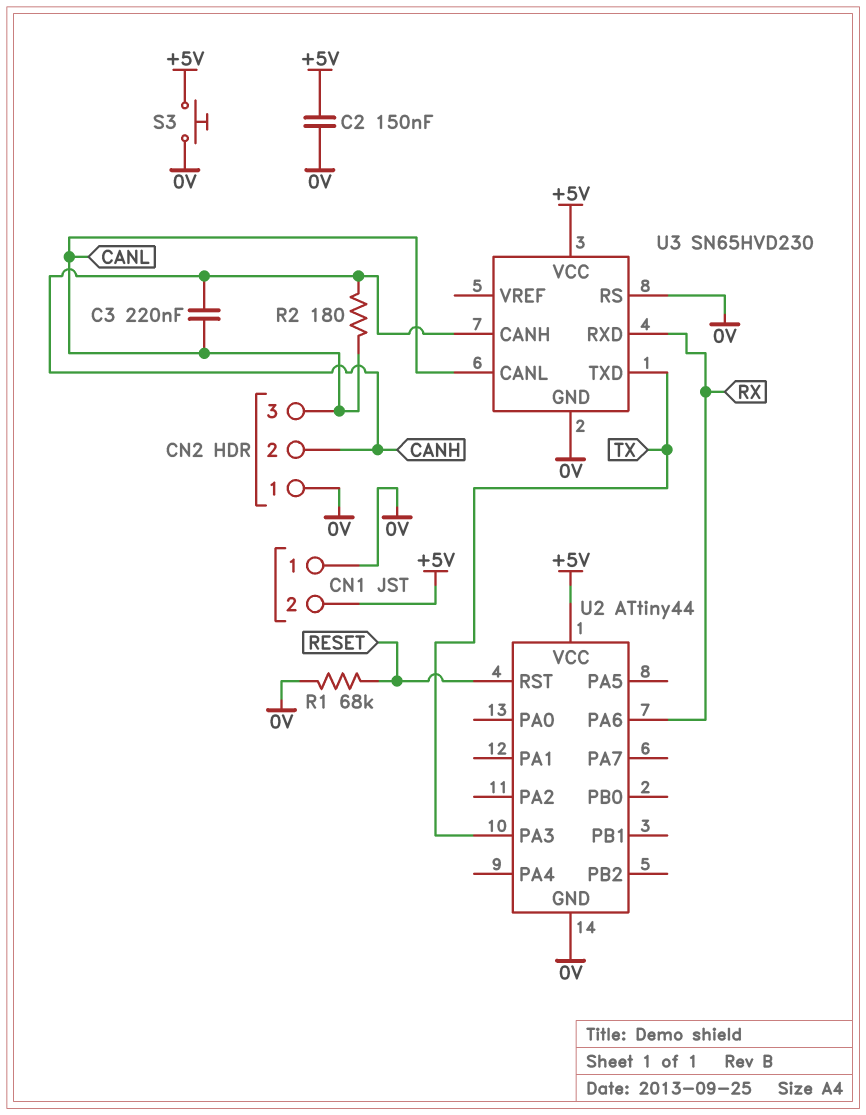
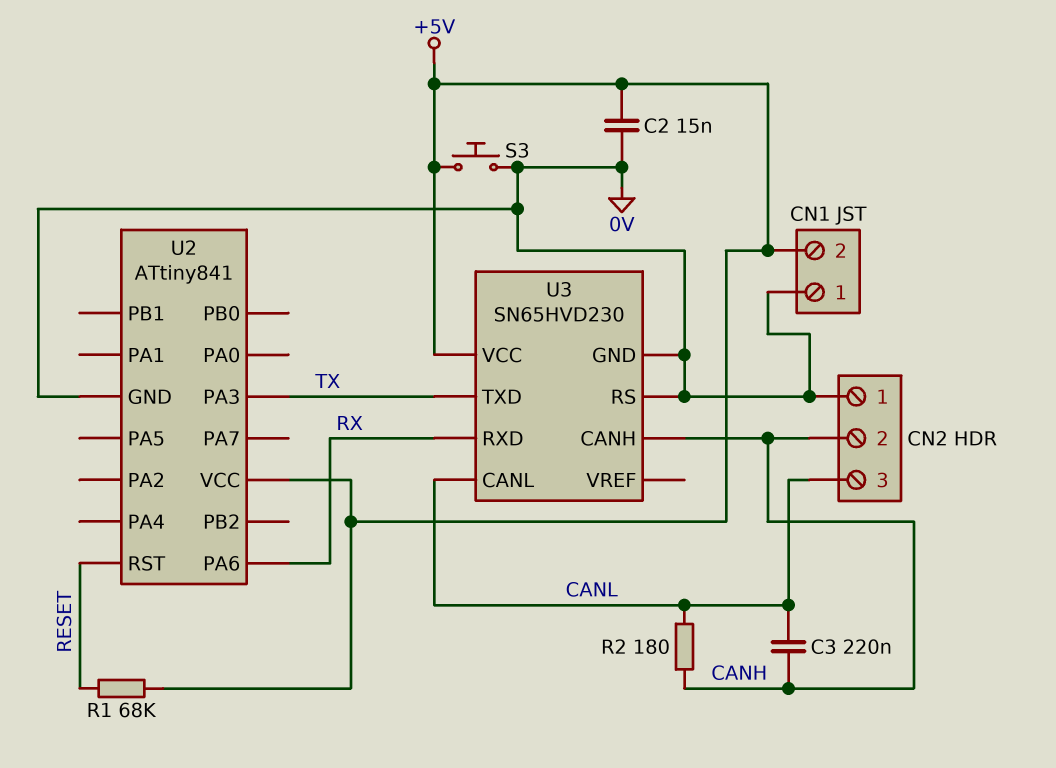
C2: 150nF (+5V, 0V) -> 15nF (+5V, 0V)
R1: 68k (0V, RESET) -> 68k (+5V, RESET)
U2: ATtiny44 -> ATtiny841

